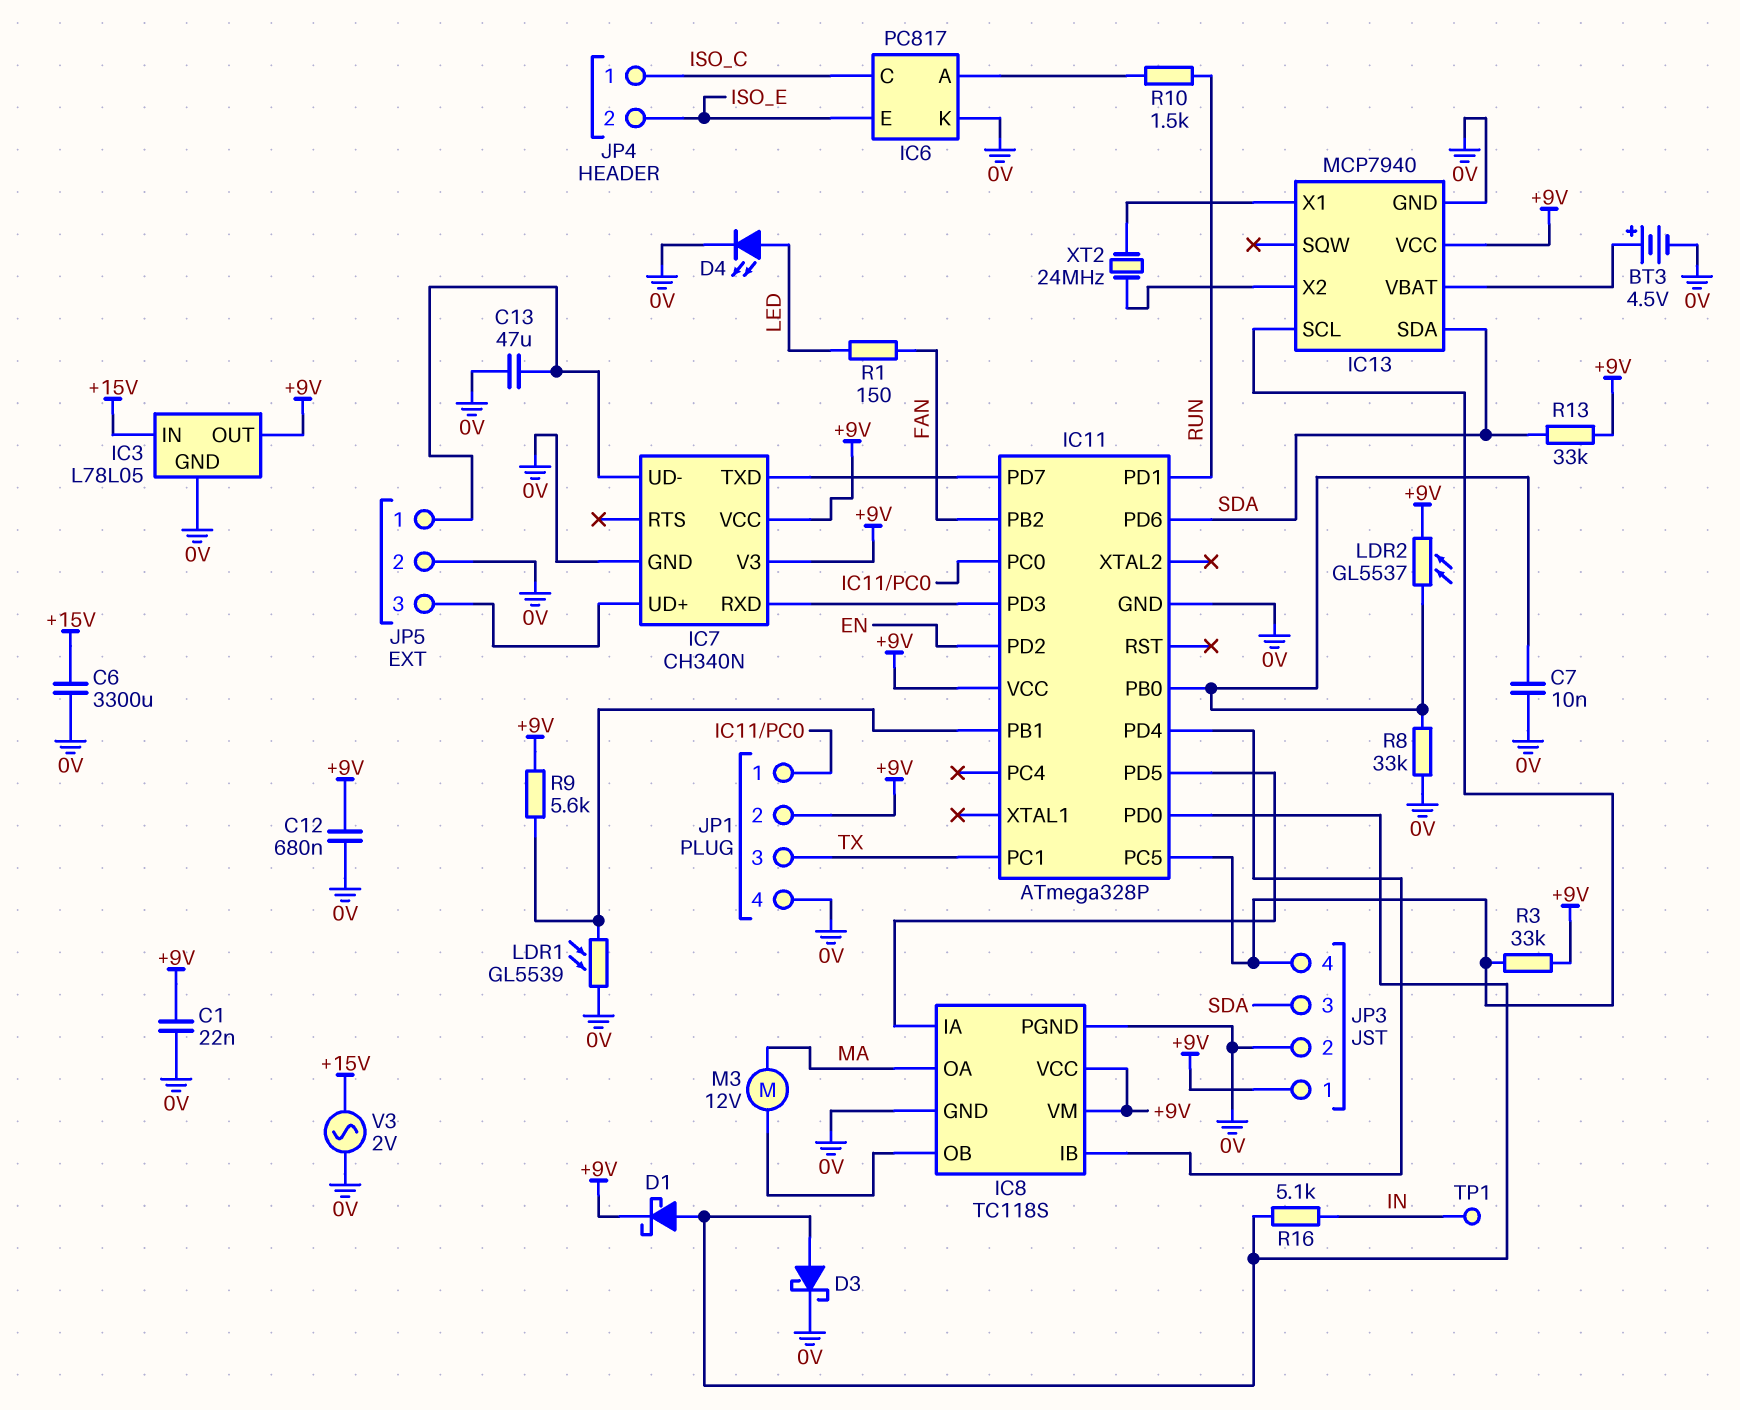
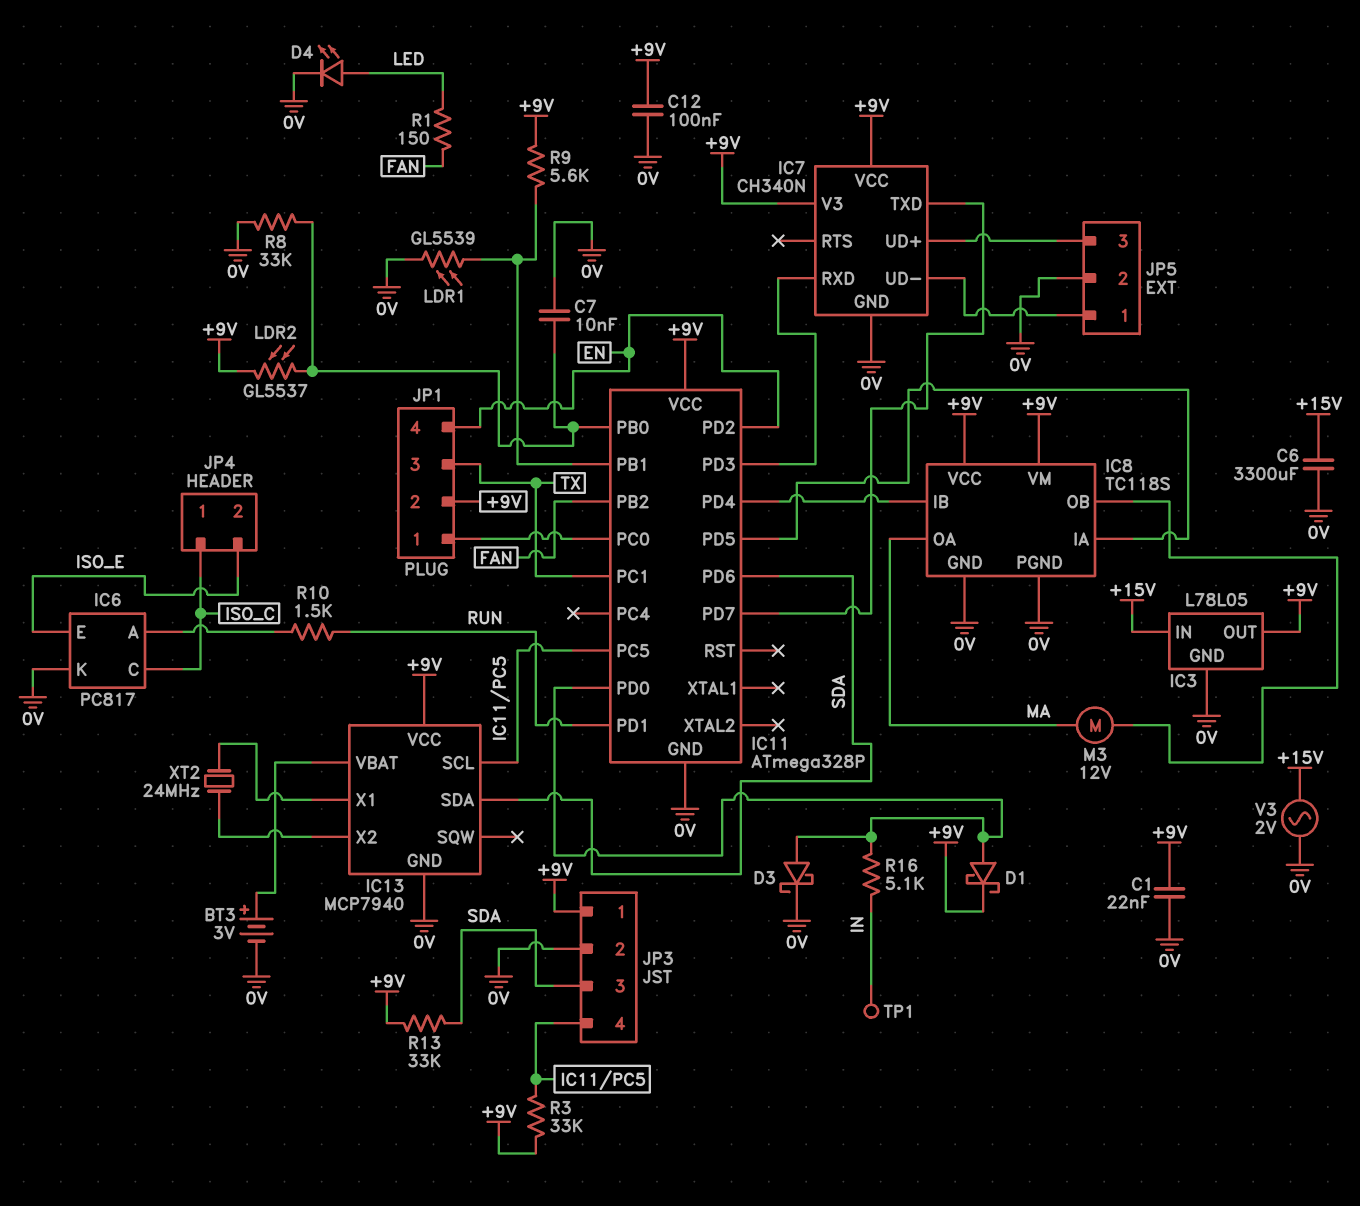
BT3: 4.5V (plus IC13/VBAT, minus 0V) -> 3V (plus IC13/VBAT, minus 0V)
C12: 680nF (+9V, 0V) -> 100nF (+9V, 0V)
C13: 47uF (0V, IC7/UD-) -> none
JP1 pin 4: 0V -> EN

